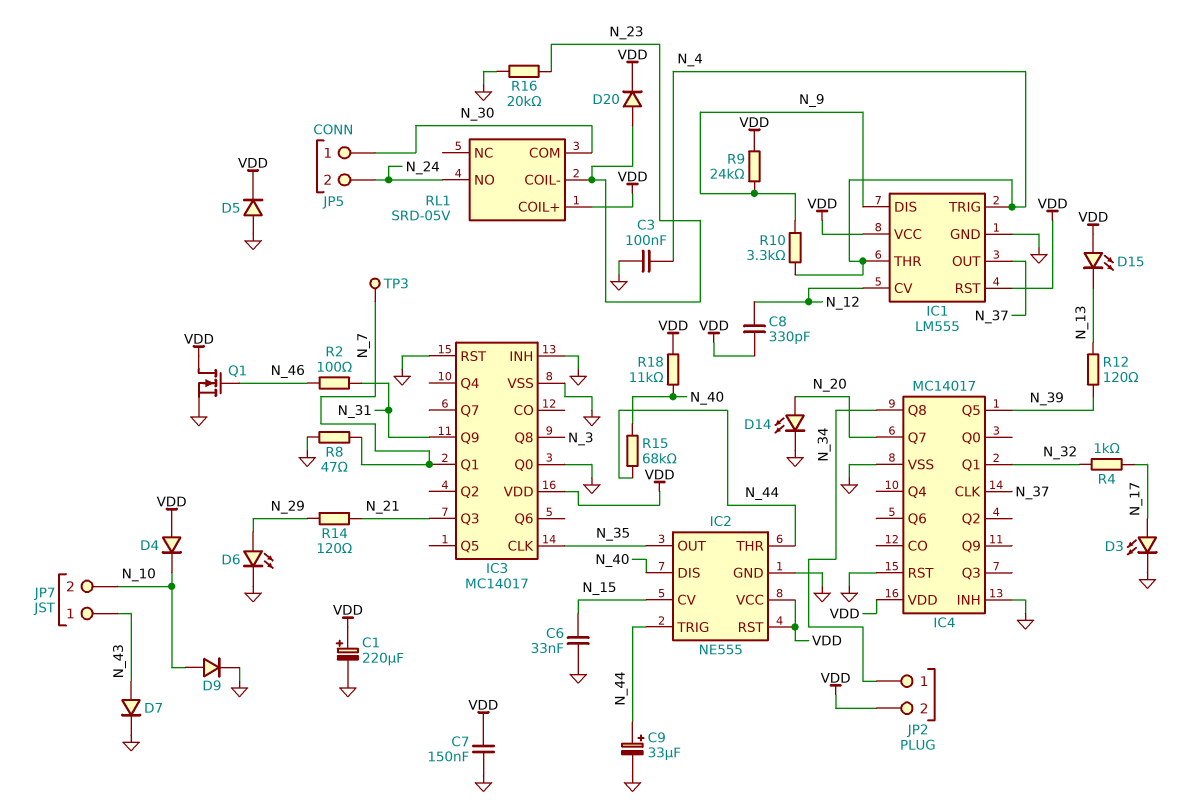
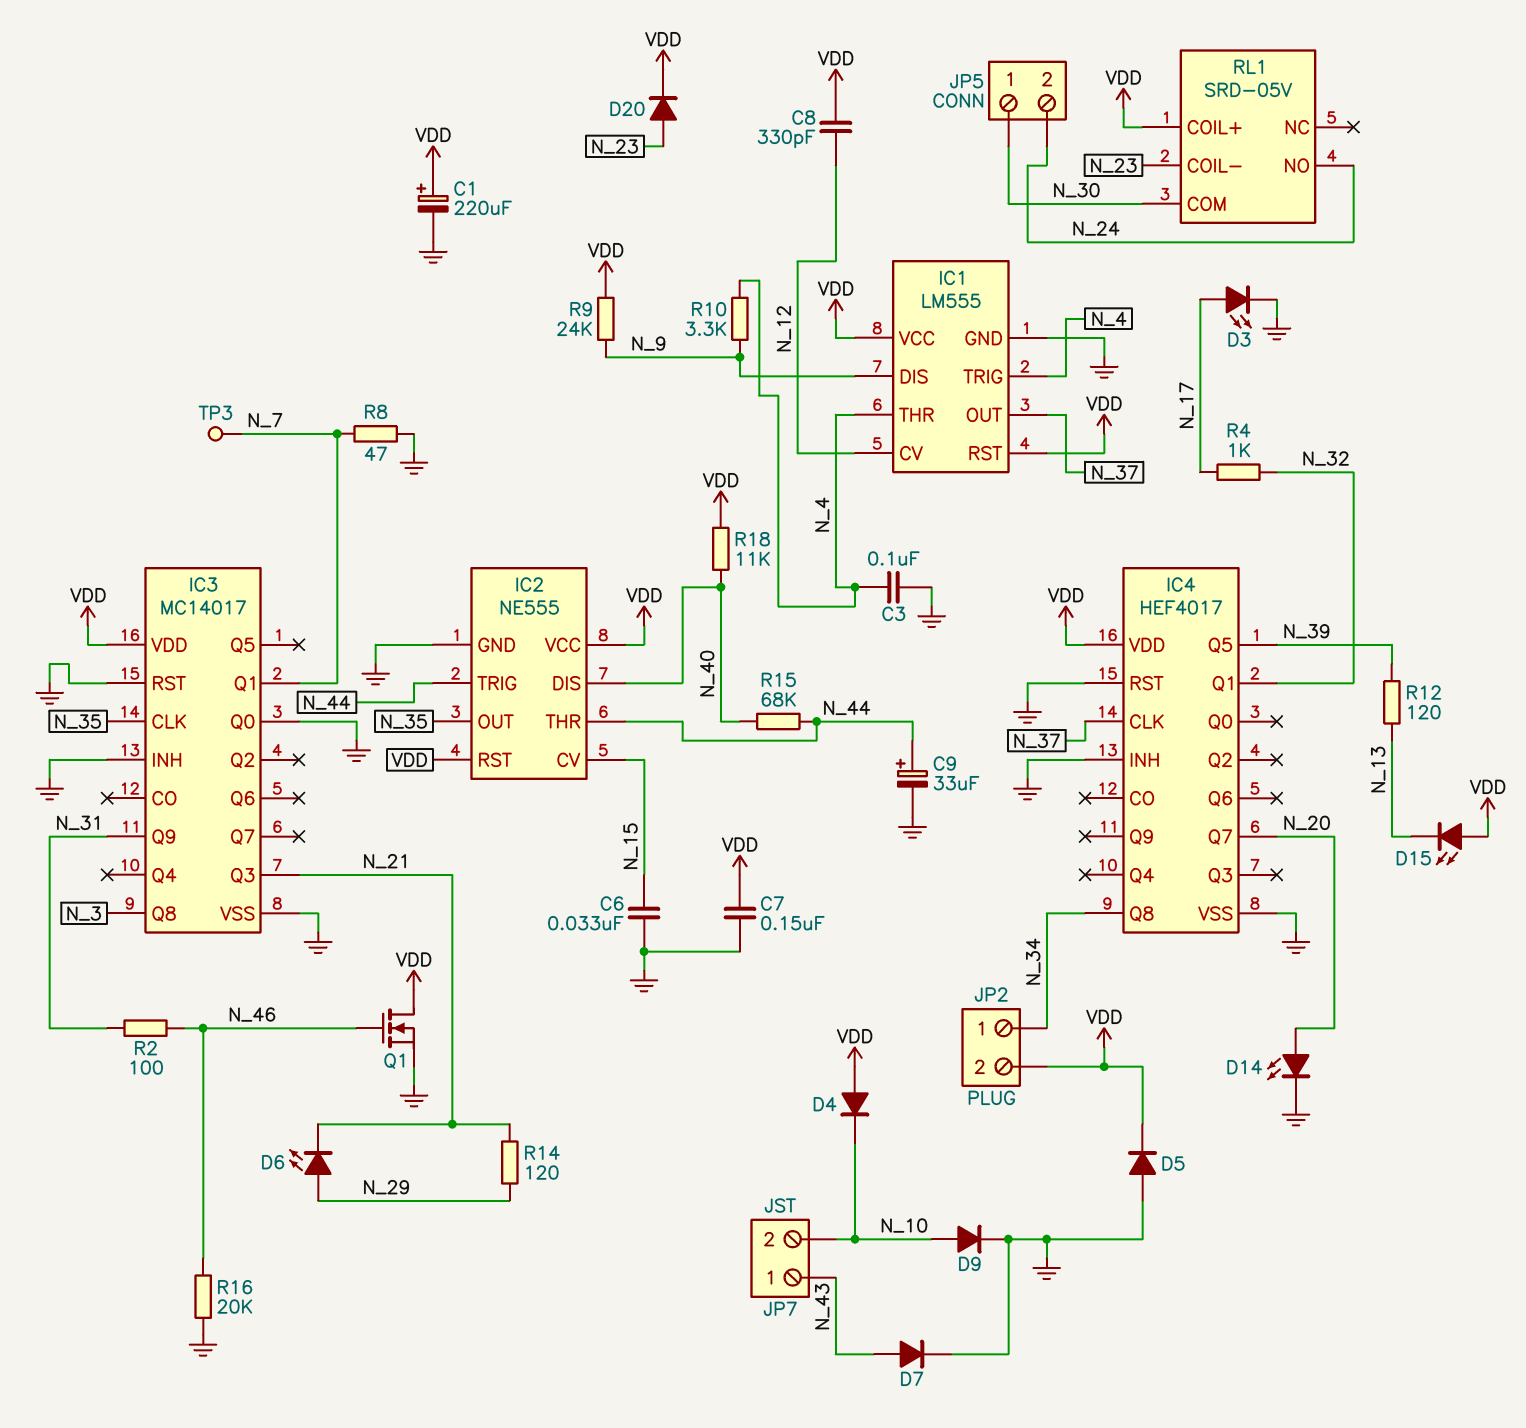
D6: LED (A N_29, K GND) -> LED (A N_29, K N_21)
IC4: MC14017 -> HEF4017
R16: 20k (GND, N_23) -> 20k (GND, N_46)

